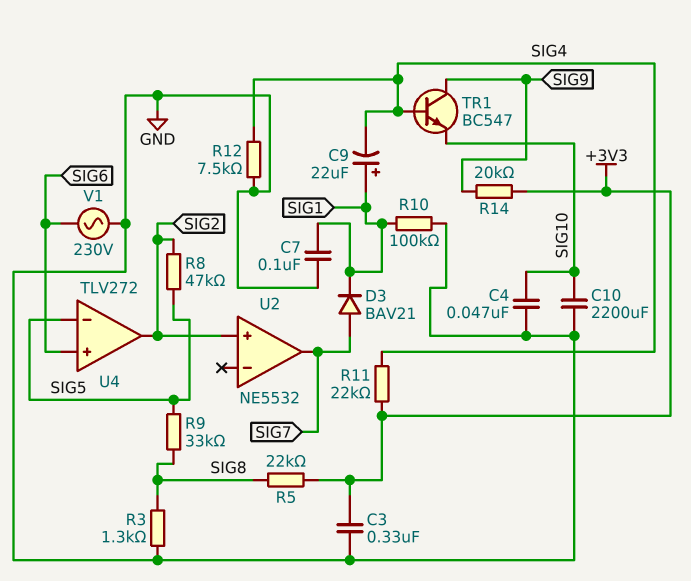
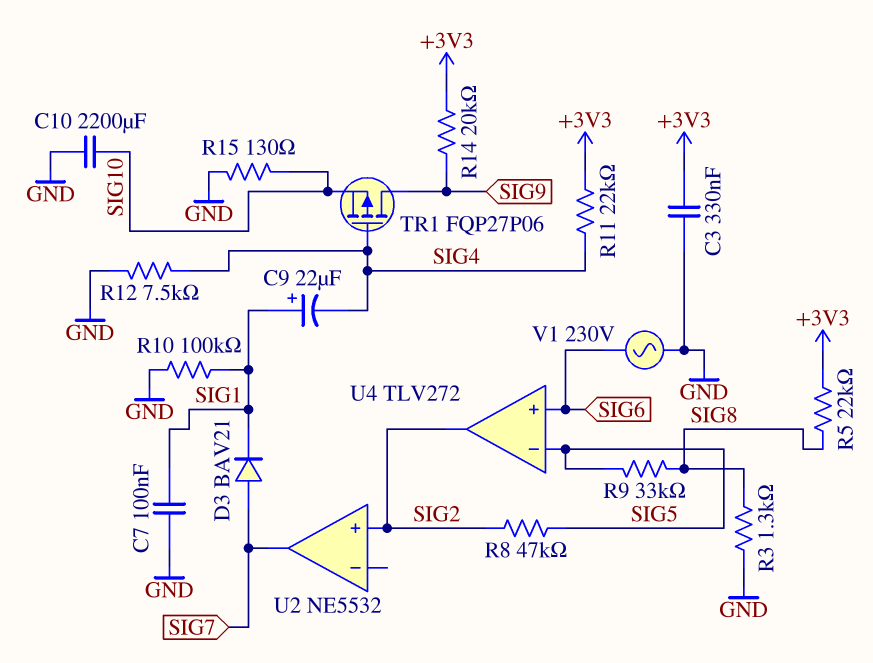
C4: 47nF (GND, SIG10) -> none
R15: none -> 130 (GND, SIG10)
TR1: NPN BC547 (B SIG4, C SIG9, E SIG10) -> PMOS FQP27P06 (G SIG4, D SIG9, S SIG10)

